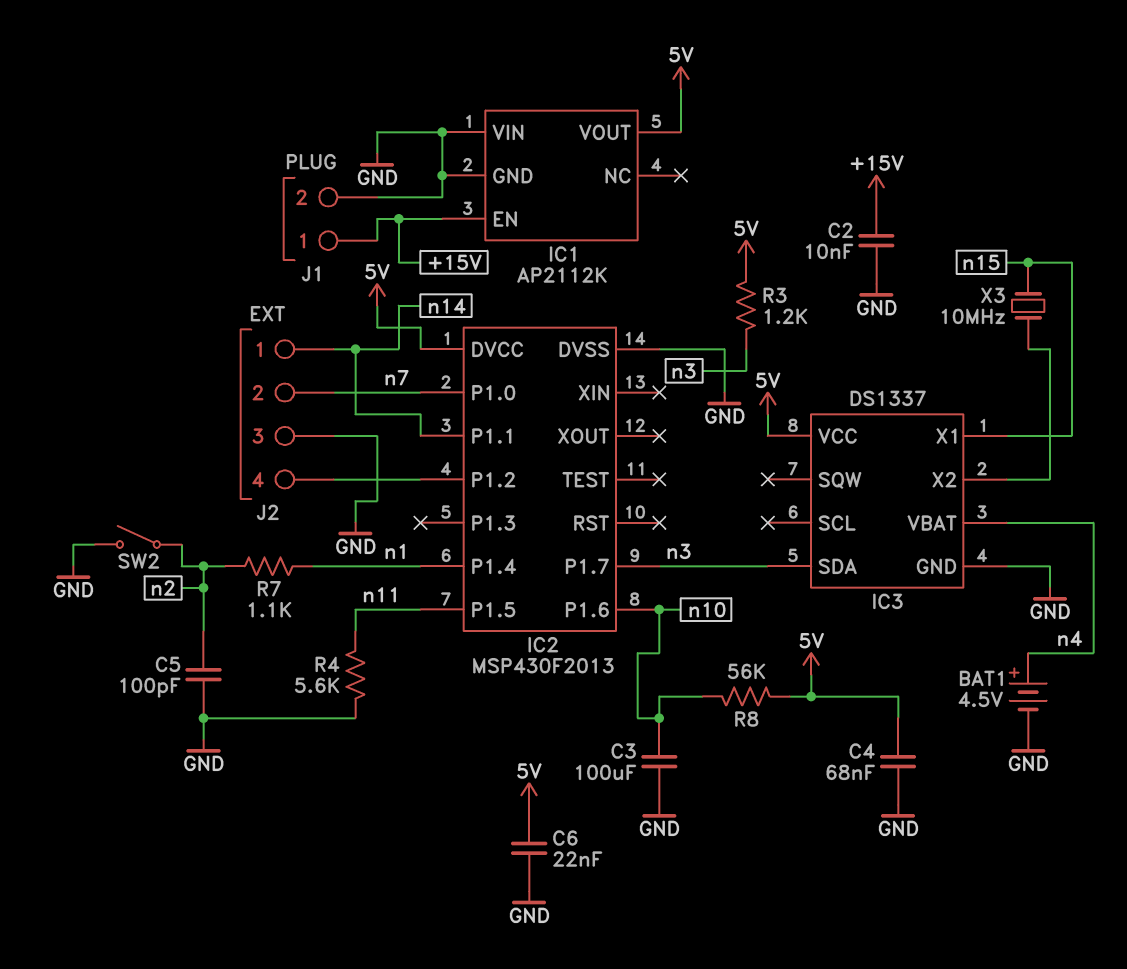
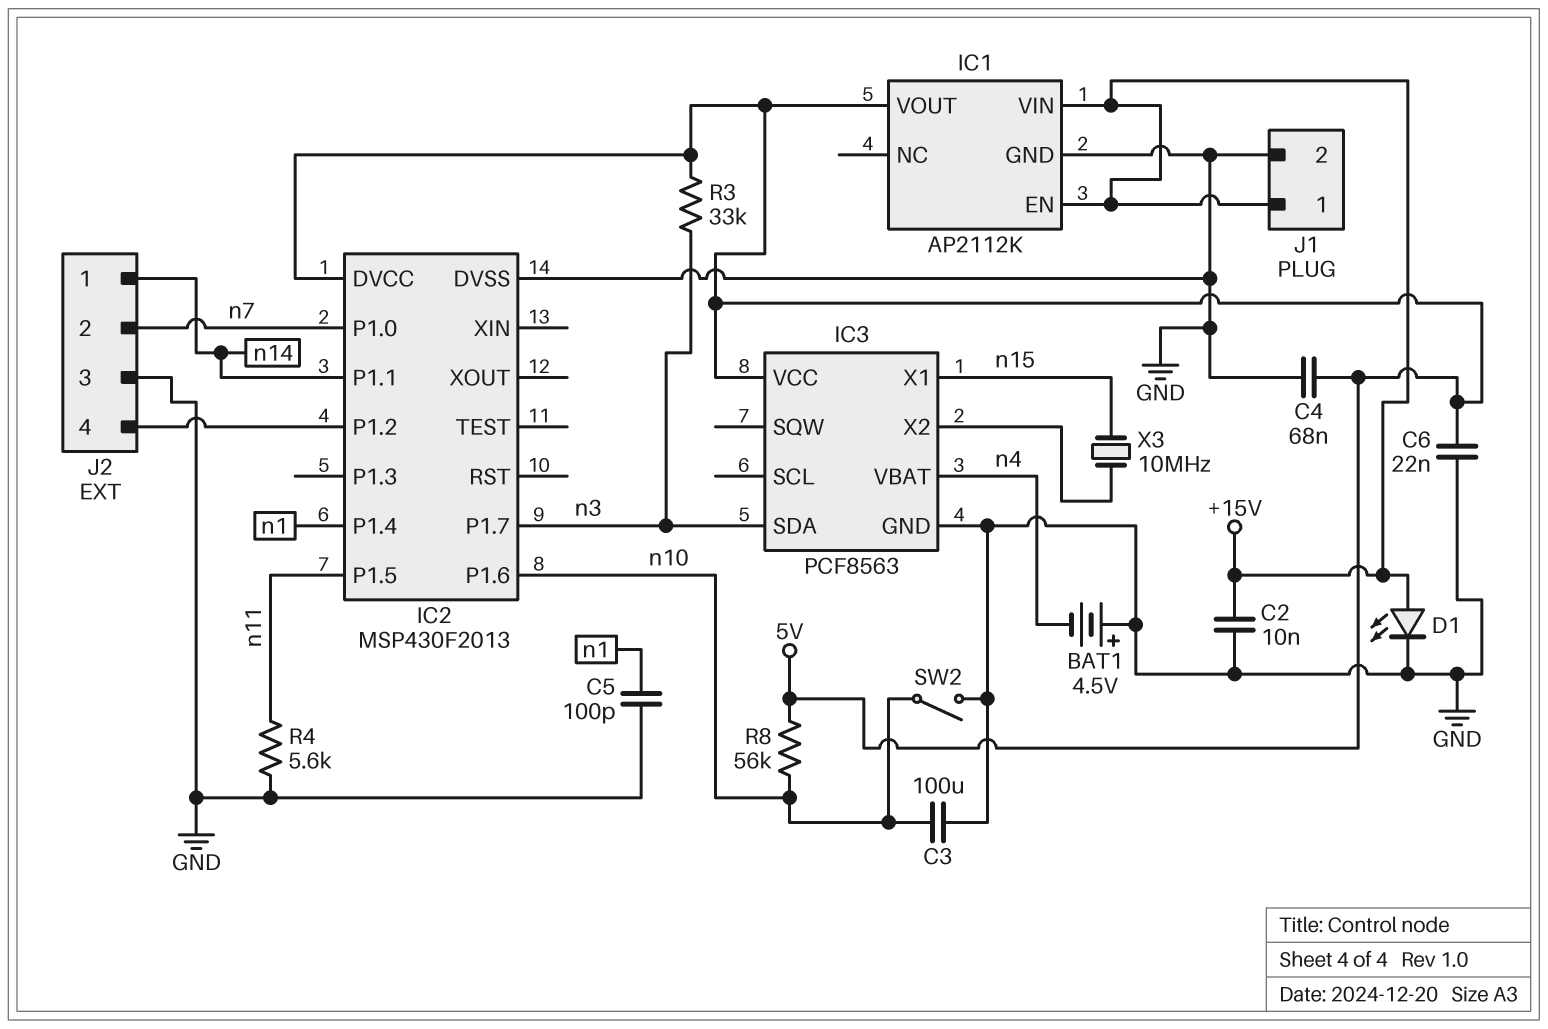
BAT1: 4.5V (plus n4, minus GND) -> 4.5V (plus GND, minus n4)
C5: 100pF (GND, n2) -> 100pF (GND, n1)
D1: none -> LED (A +15V, K GND)
IC1 pin VIN: GND -> +15V
IC3: DS1337 -> PCF8563
R3: 1.2k (5V, n3) -> 33k (5V, n3)
R7: 1.1k (n1, n2) -> none
SW2: switch (GND, n2) -> switch (GND, n10)

